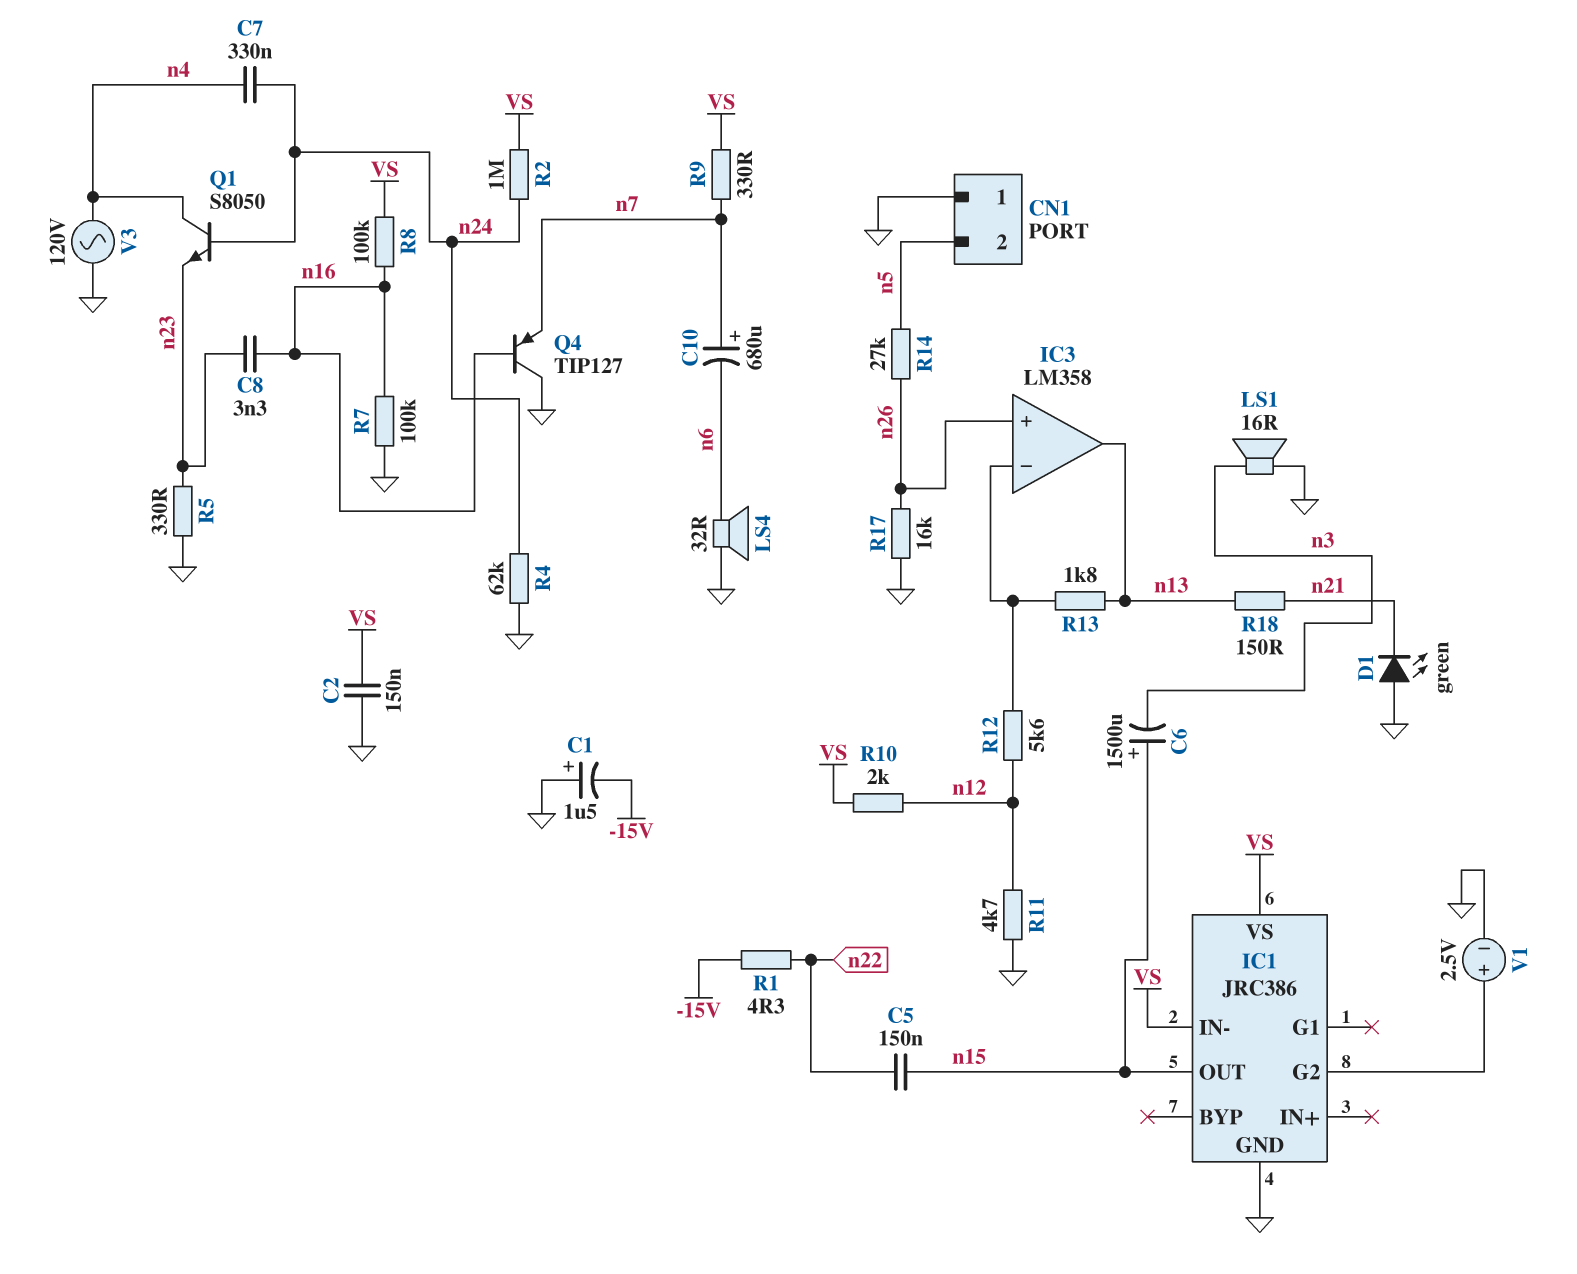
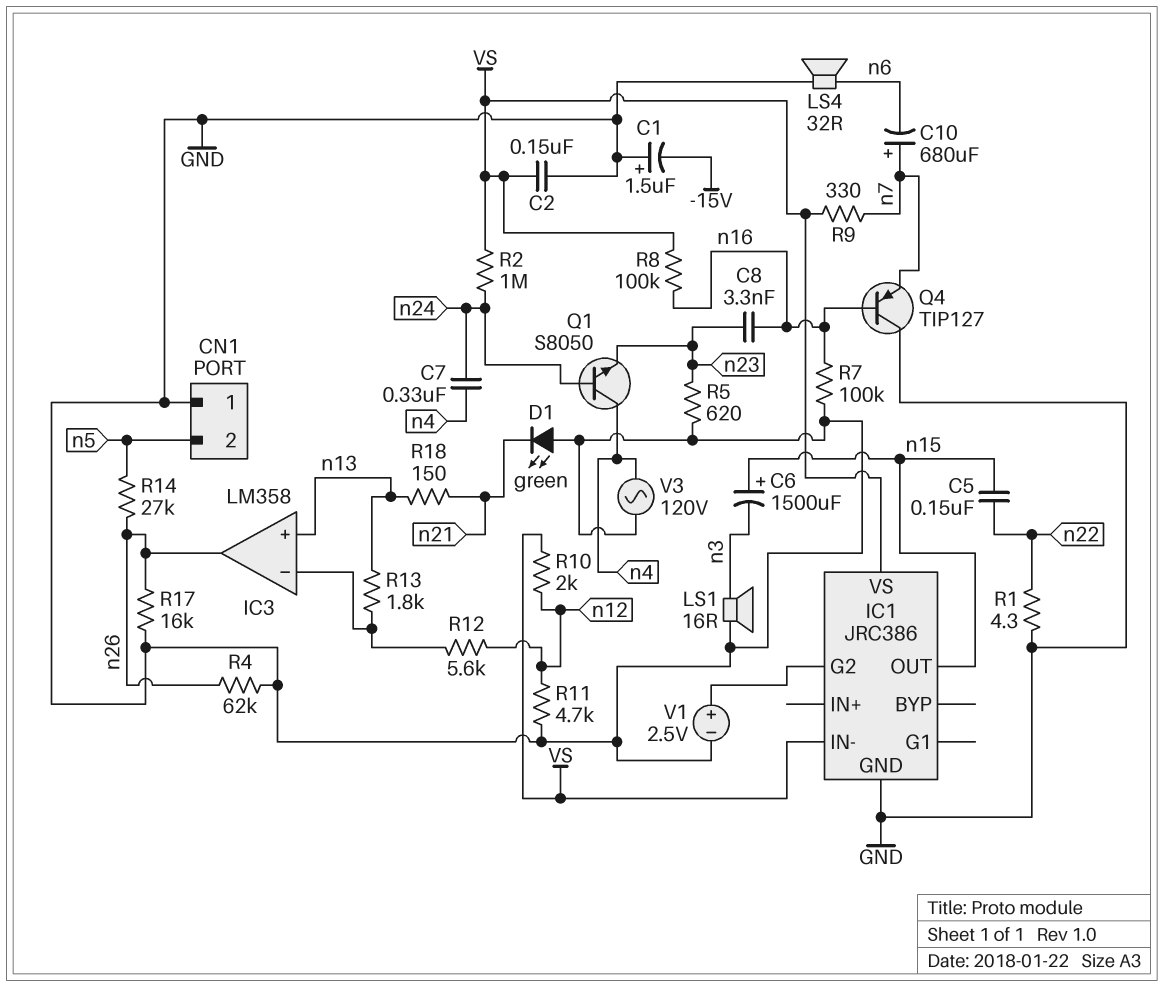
IC3 pin in+: n26 -> n13
IC3 pin out: n13 -> n26
R1: 4.3 (-15V, n22) -> 4.3 (GND, n22)
R4: 62k (GND, n24) -> 62k (GND, n26)
R5: 330 (GND, n23) -> 620 (GND, n23)

